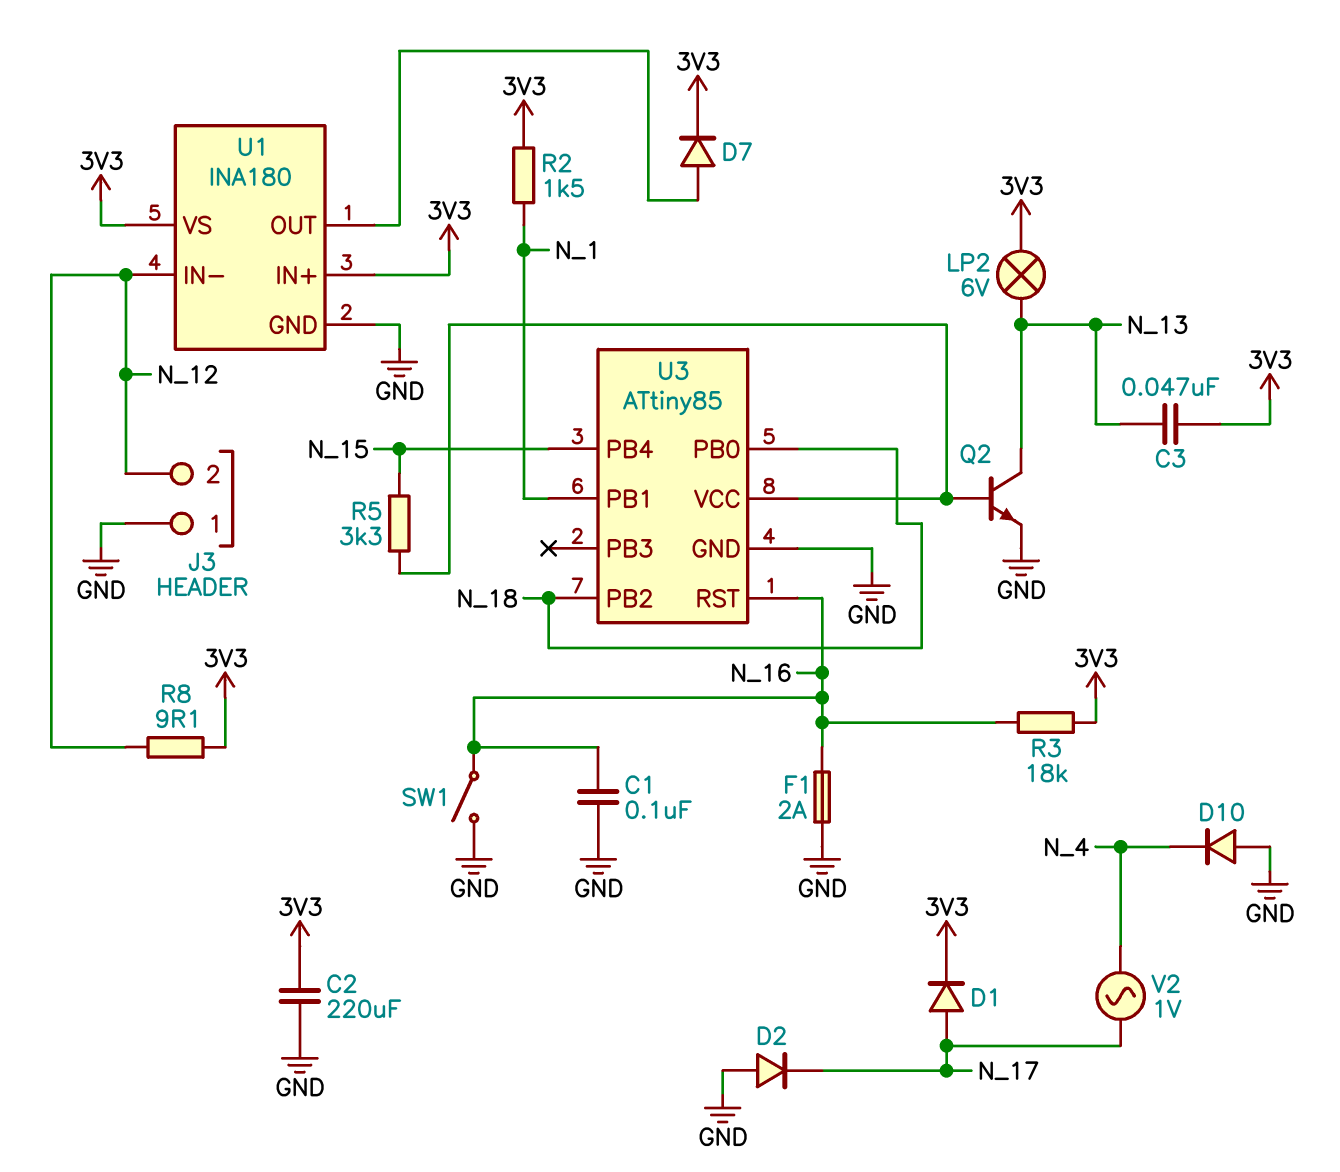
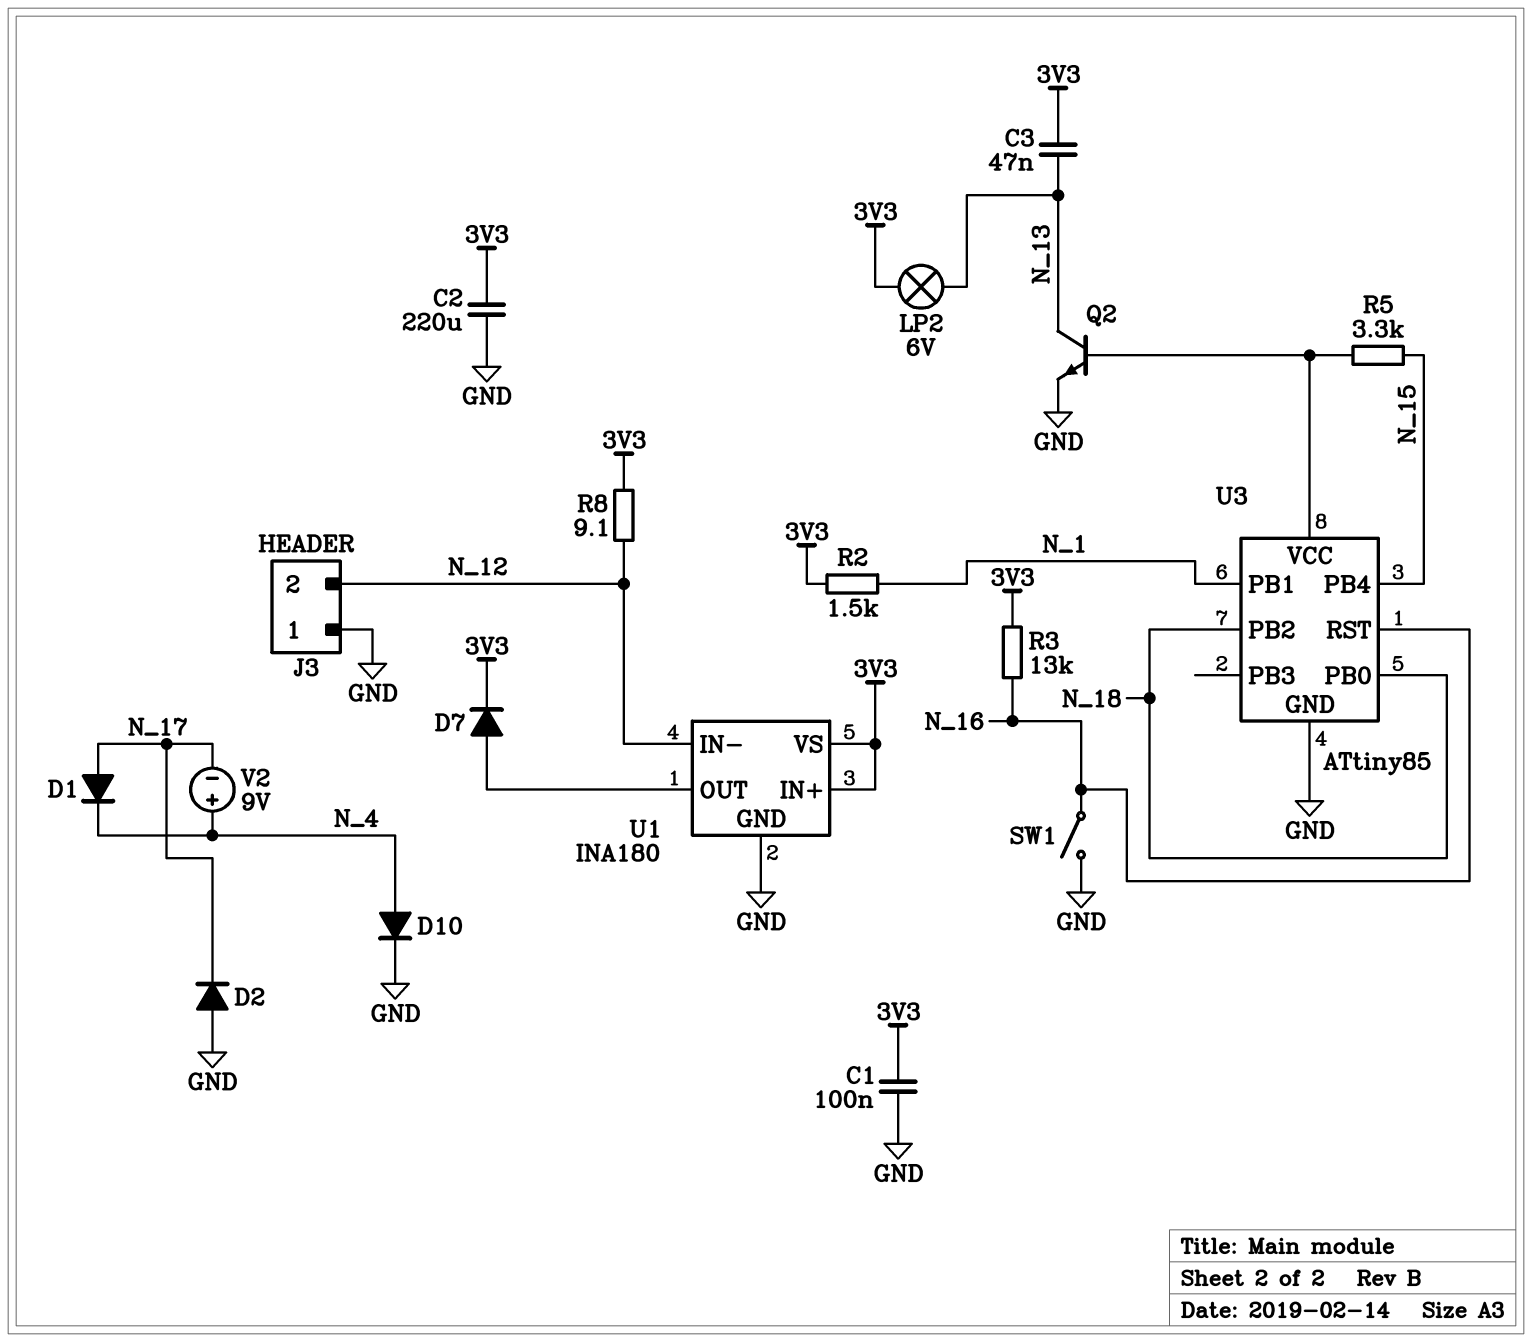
C1: 100nF (GND, N_16) -> 100nF (3V3, GND)
D1: diode (A N_17, K 3V3) -> diode (A N_17, K N_4)
D10: diode (A GND, K N_4) -> diode (A N_4, K GND)
F1: 2A (GND, N_16) -> none
R3: 18k (3V3, N_16) -> 13k (3V3, N_16)
V2: AC 1V (N_4, N_17) -> 9V (plus N_4, minus N_17)

